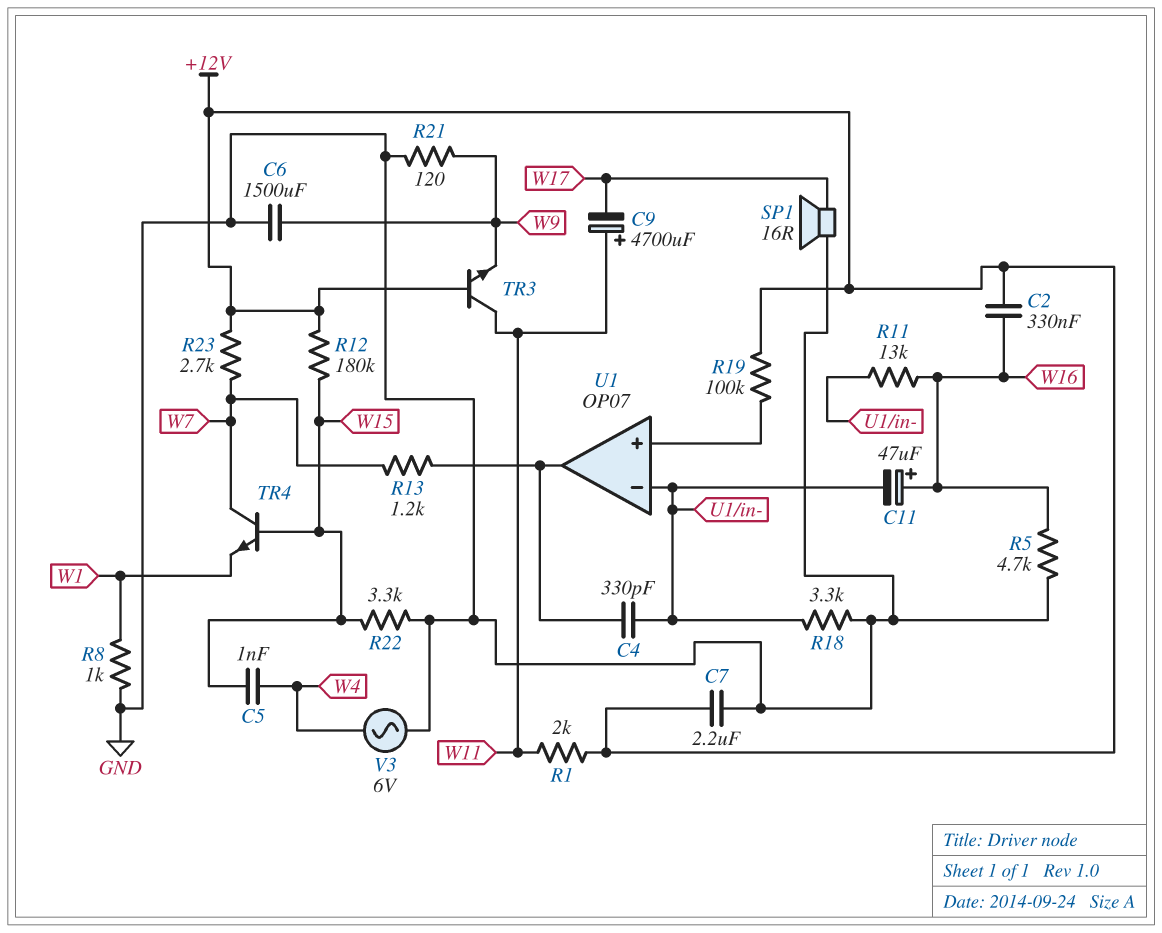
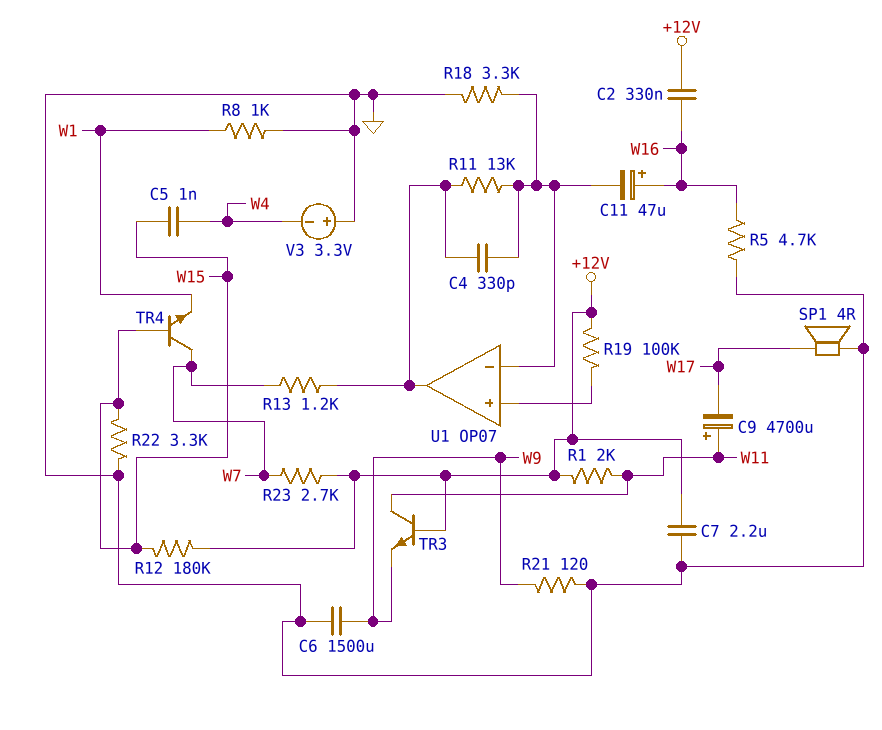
R11: 13k (U1/in-, W16) -> 13k (U1/in-, U1/out)
SP1: speaker 16R (GND, W17) -> speaker 4R (GND, W17)
V3: AC 6V (GND, W4) -> 3.3V (plus GND, minus W4)

